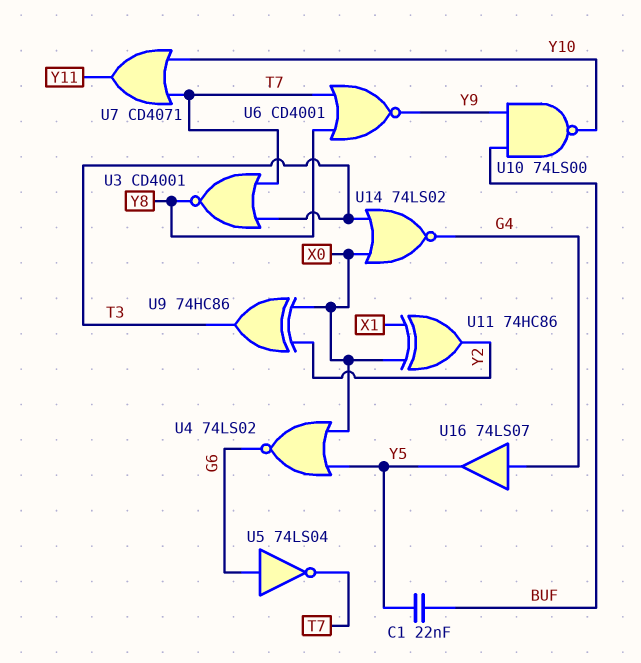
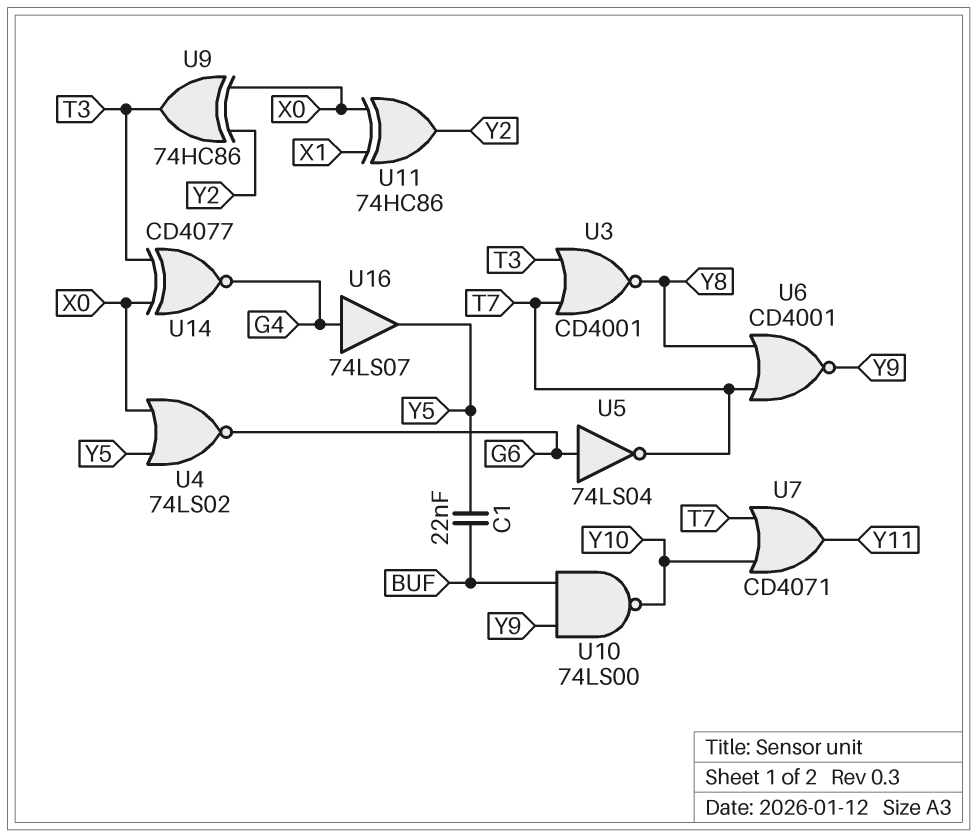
U14: NOR 74LS02 (in T3, in X0, out G4) -> XNOR CD4077 (in T3, in X0, out G4)

